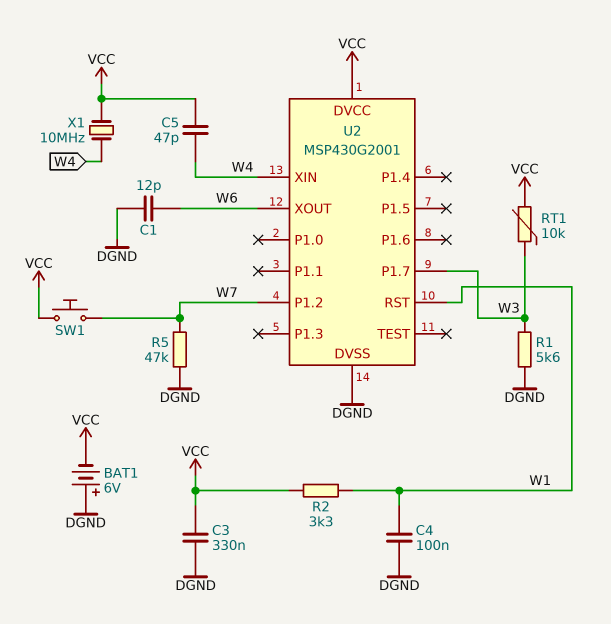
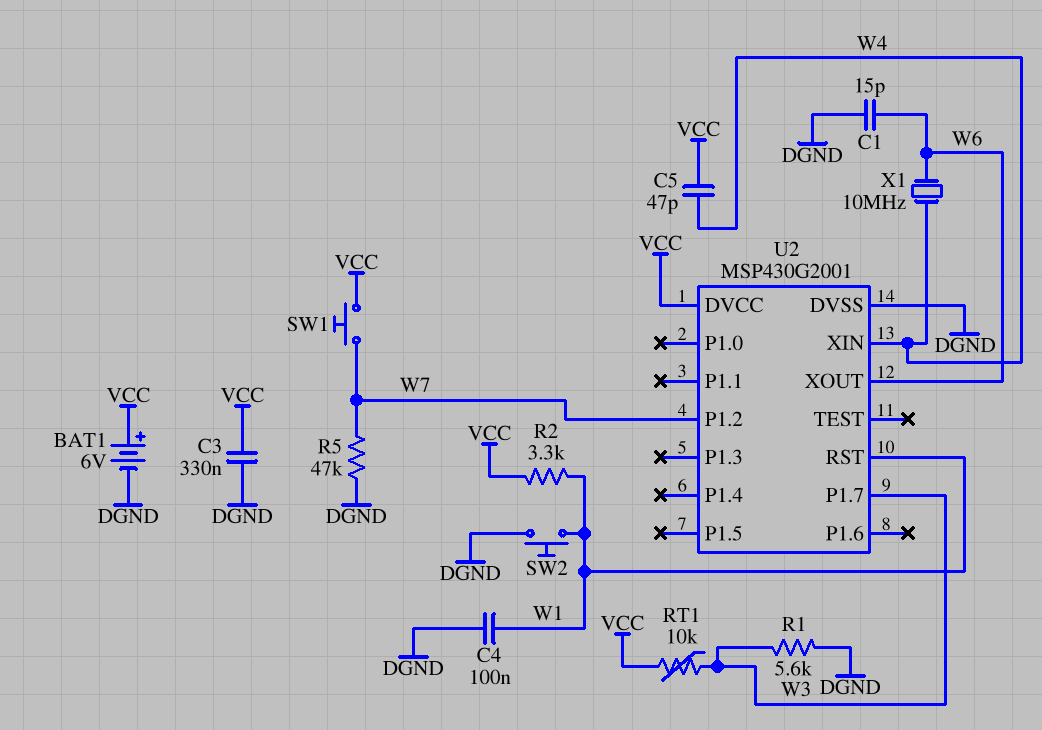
BAT1: 6V (plus DGND, minus VCC) -> 6V (plus VCC, minus DGND)
C1: 12pF (DGND, W6) -> 15pF (DGND, W6)
SW2: none -> button (DGND, W1)
X1: 10MHz (VCC, W4) -> 10MHz (W4, W6)

